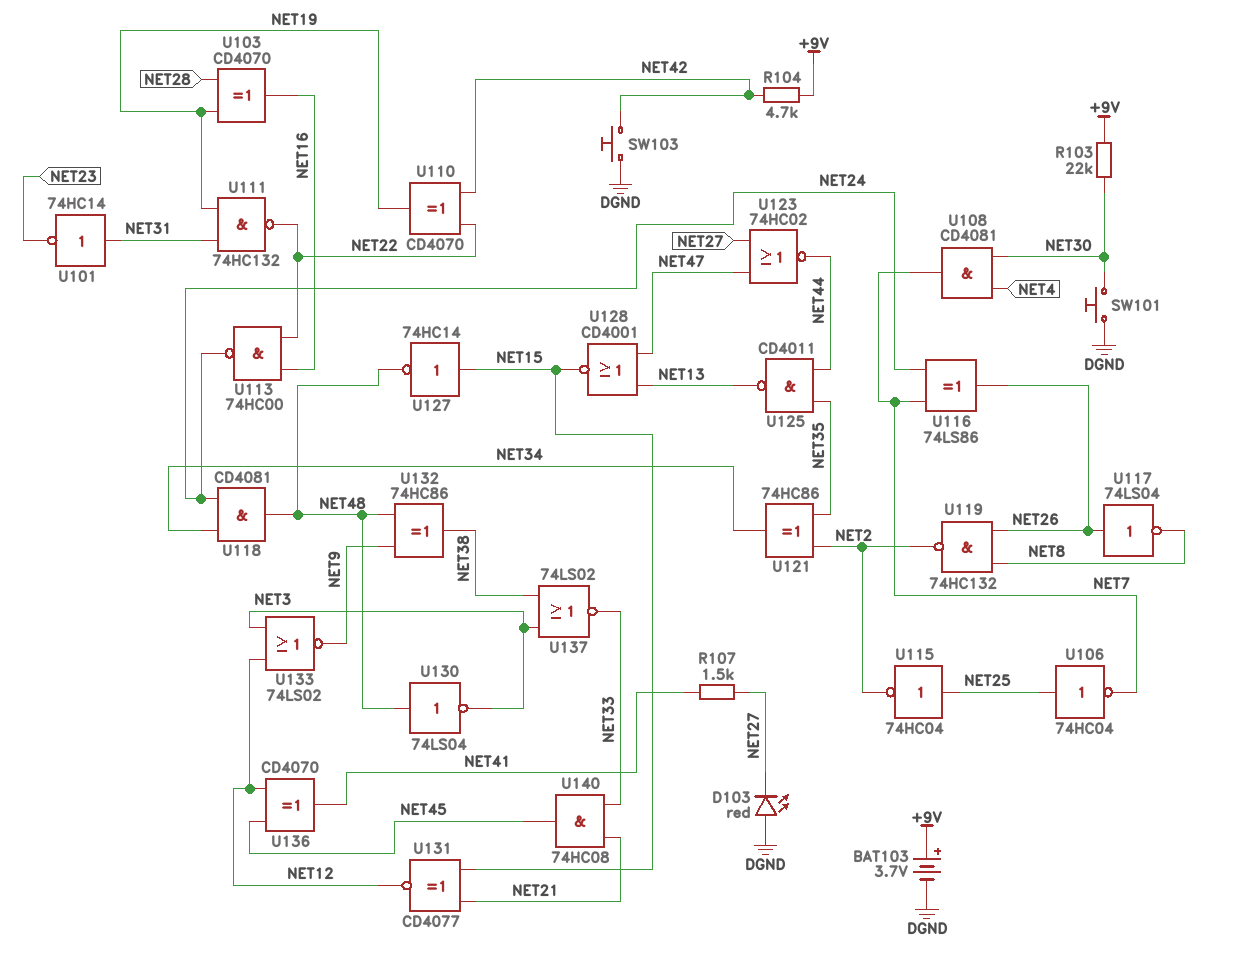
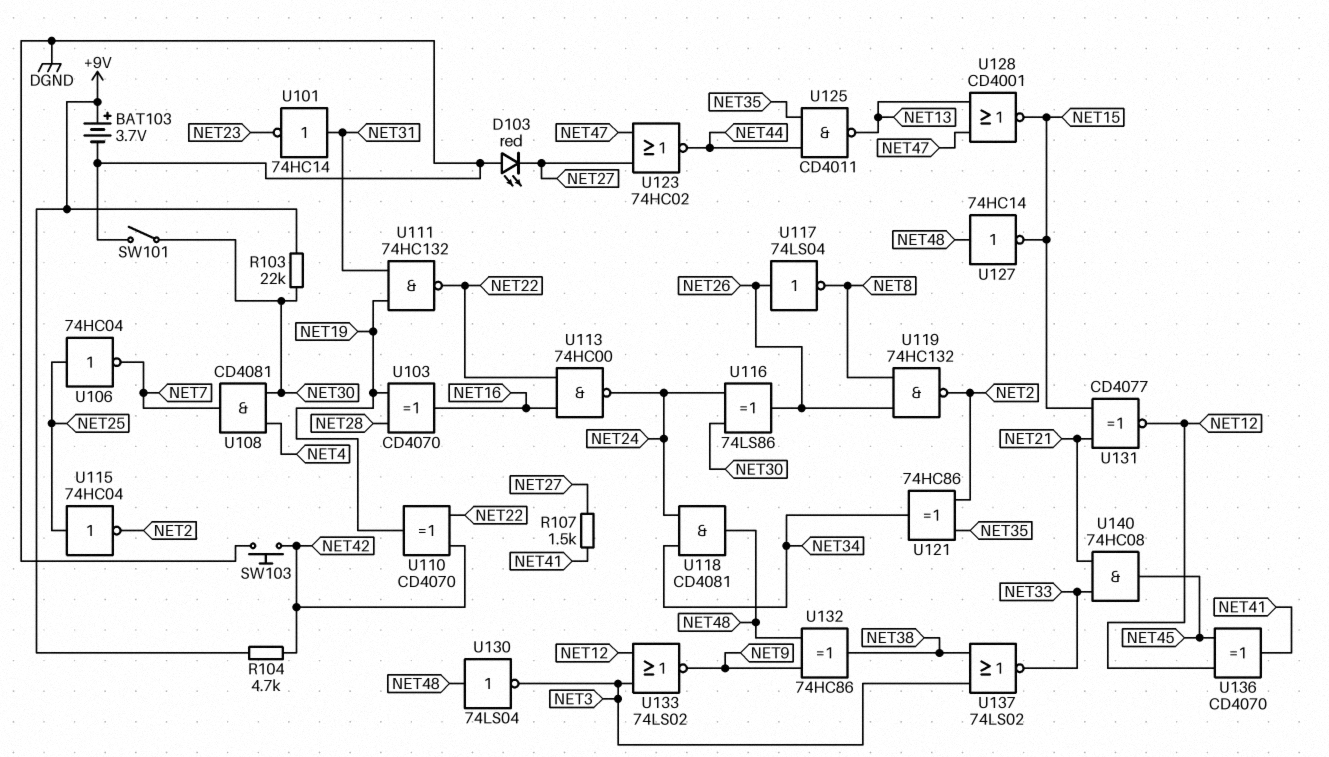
SW101: button (DGND, NET30) -> switch (DGND, NET30)
U116: XOR 74LS86 (in NET7, in NET24, out NET26) -> XOR 74LS86 (in NET24, in NET30, out NET26)
U127: NOT 74HC14 (in NET15, out NET48) -> NOT 74HC14 (in NET48, out NET15)

